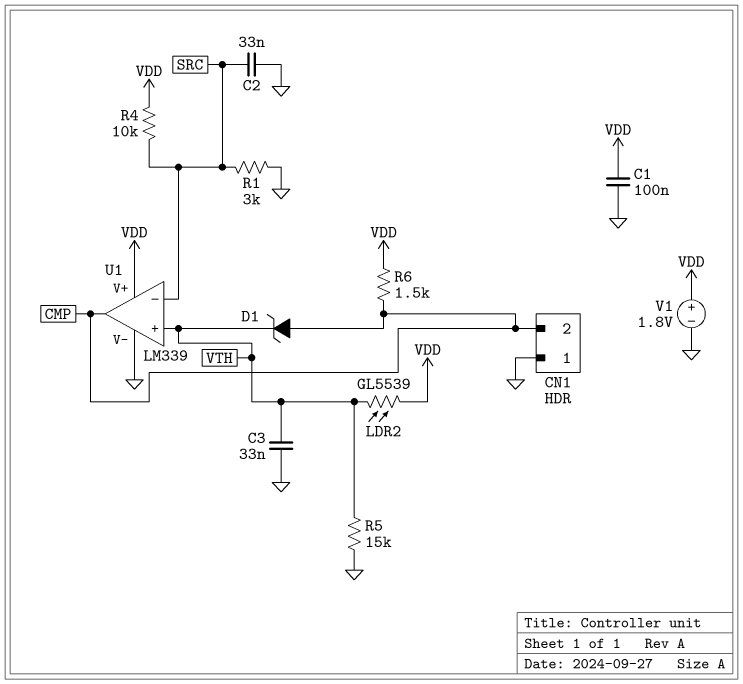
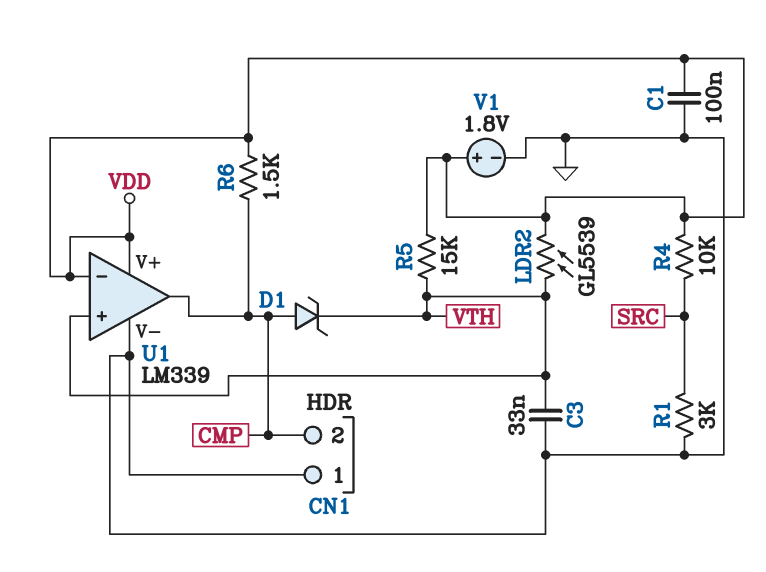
C2: 33nF (GND, SRC) -> none
R5: 15k (GND, VTH) -> 15k (VDD, VTH)
U1 pin in-: SRC -> VDD

